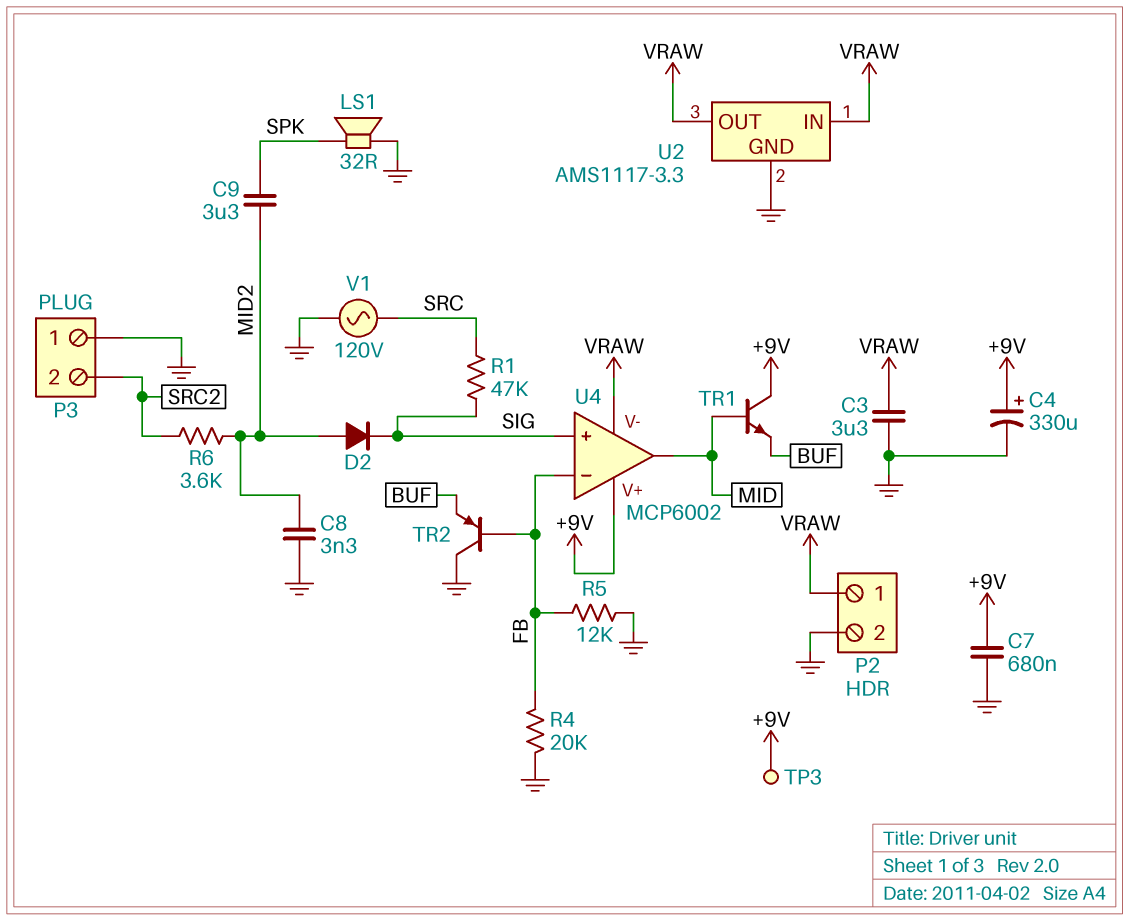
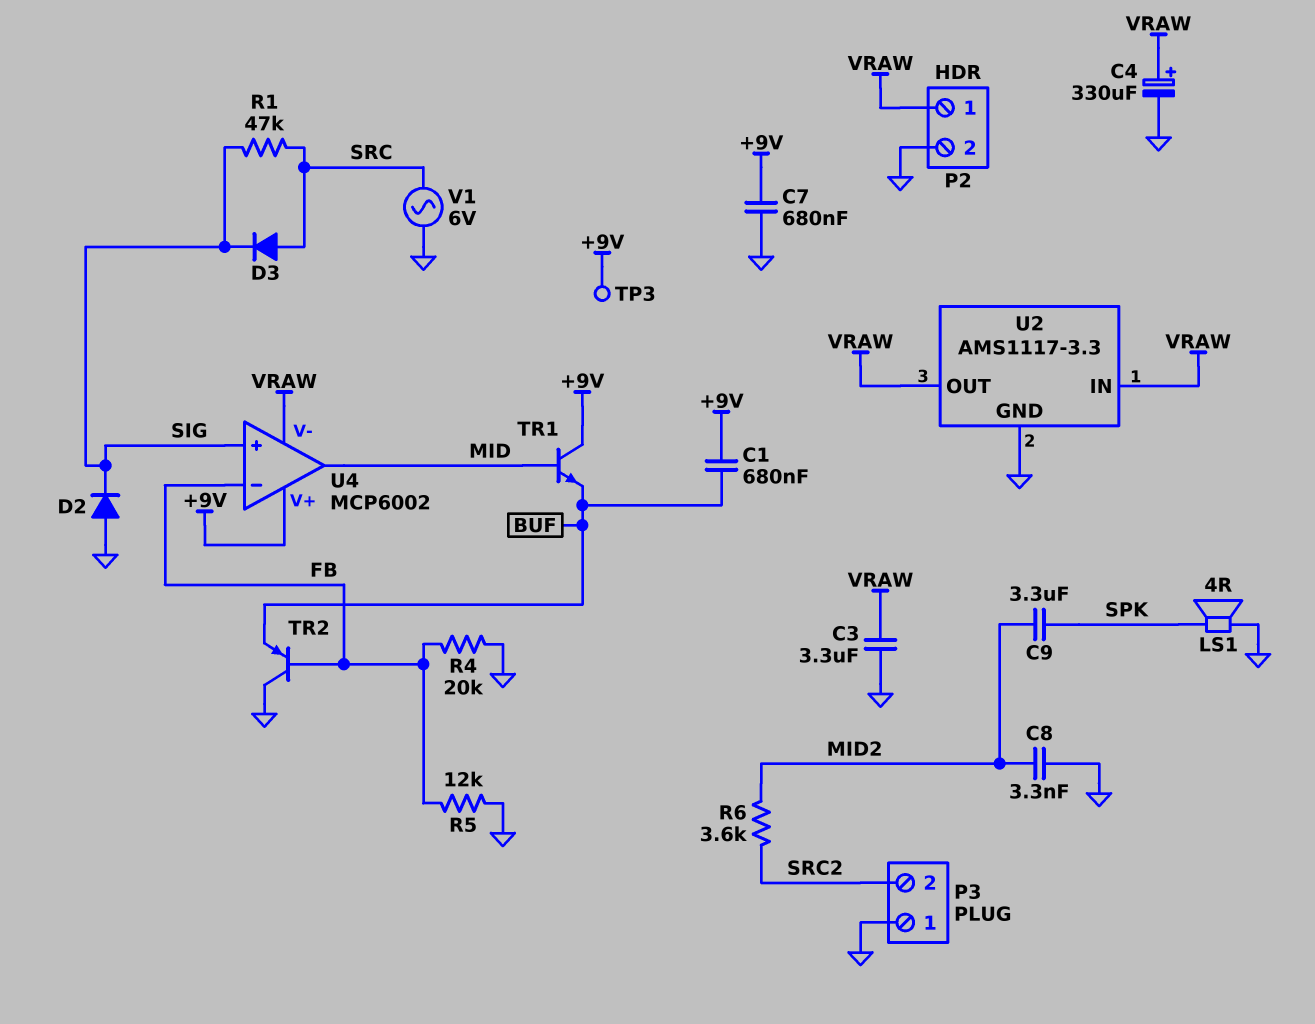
C1: none -> 680nF (+9V, BUF)
C4: 330uF (plus +9V, minus GND) -> 330uF (plus VRAW, minus GND)
D2: diode (A MID2, K SIG) -> diode (A GND, K SIG)
D3: none -> diode (A SRC, K SIG)
LS1: speaker 32R (GND, SPK) -> speaker 4R (GND, SPK)
V1: AC 120V (GND, SRC) -> AC 6V (GND, SRC)

